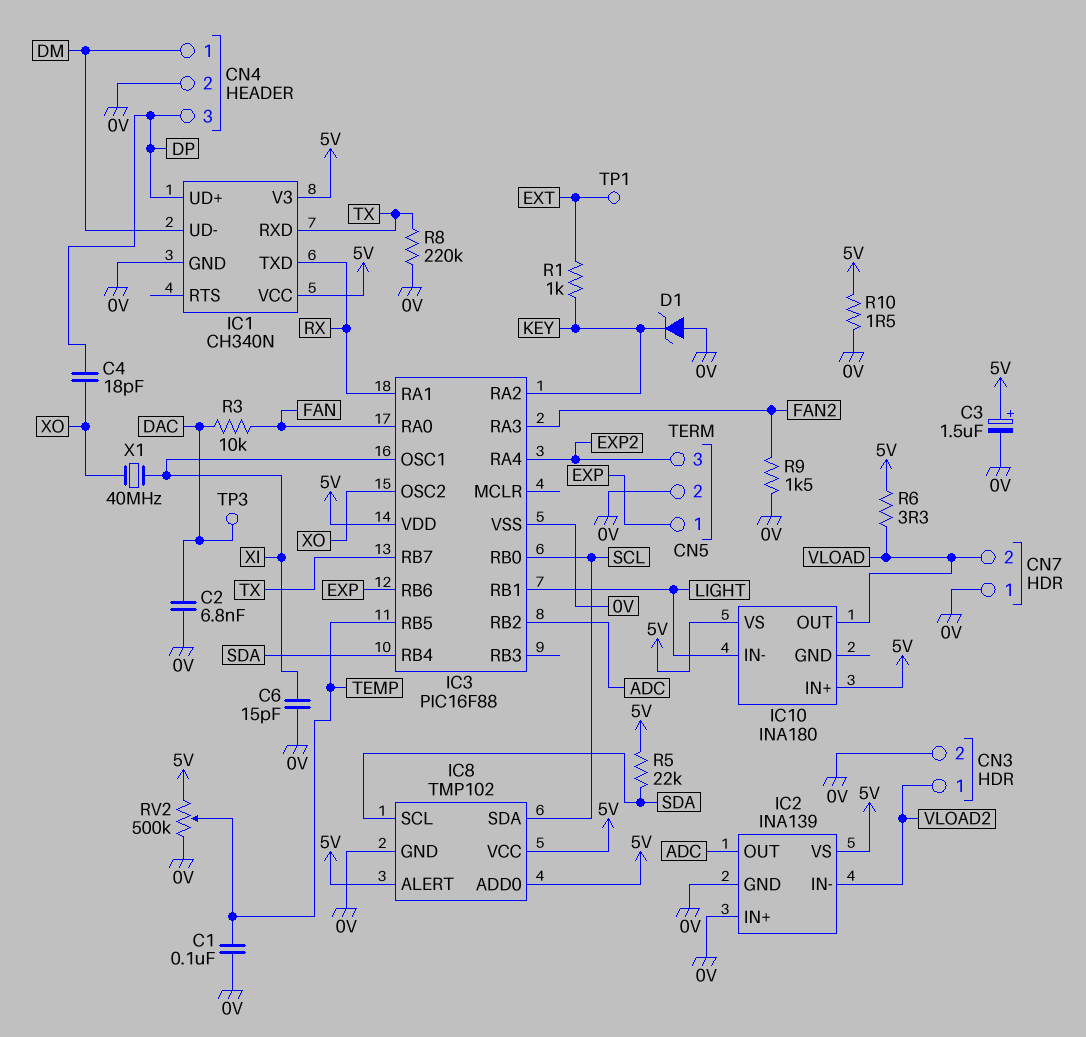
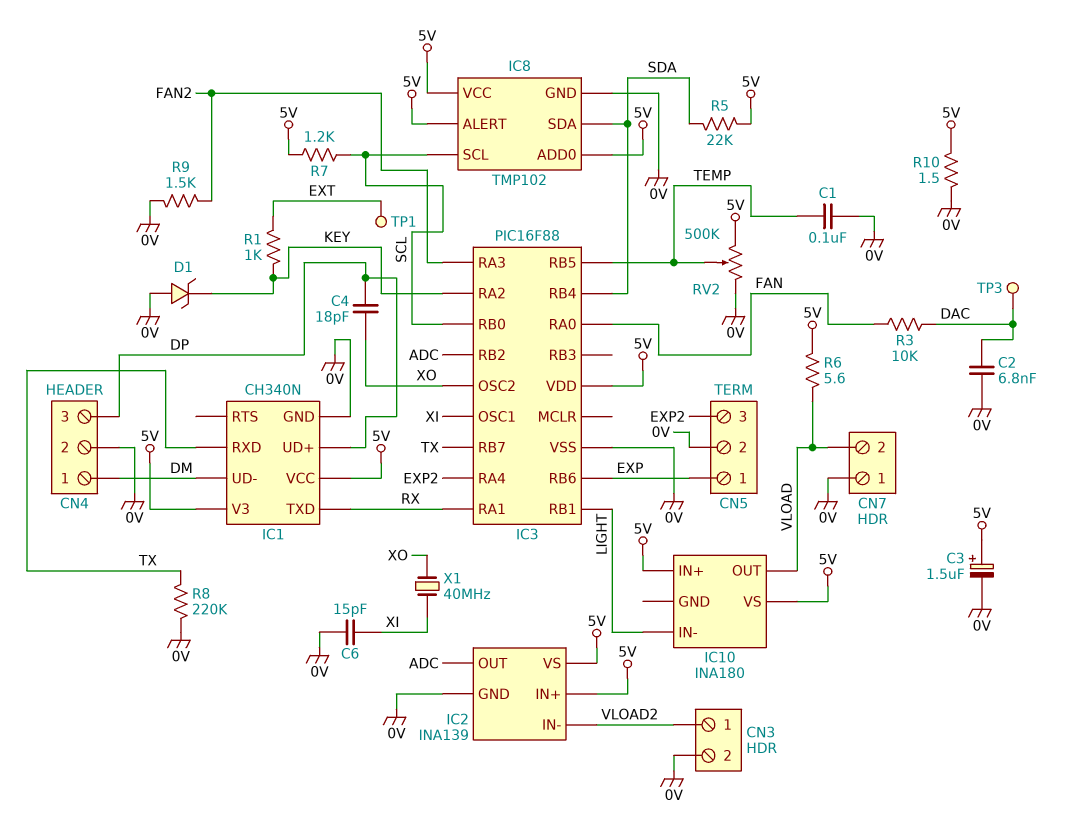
IC2 pin IN+: 0V -> 5V
IC8 pin SCL: SDA -> SCL
IC8 pin SDA: SCL -> SDA
R6: 3.3 (5V, VLOAD) -> 5.6 (5V, VLOAD)
R7: none -> 1.2k (5V, SCL)

